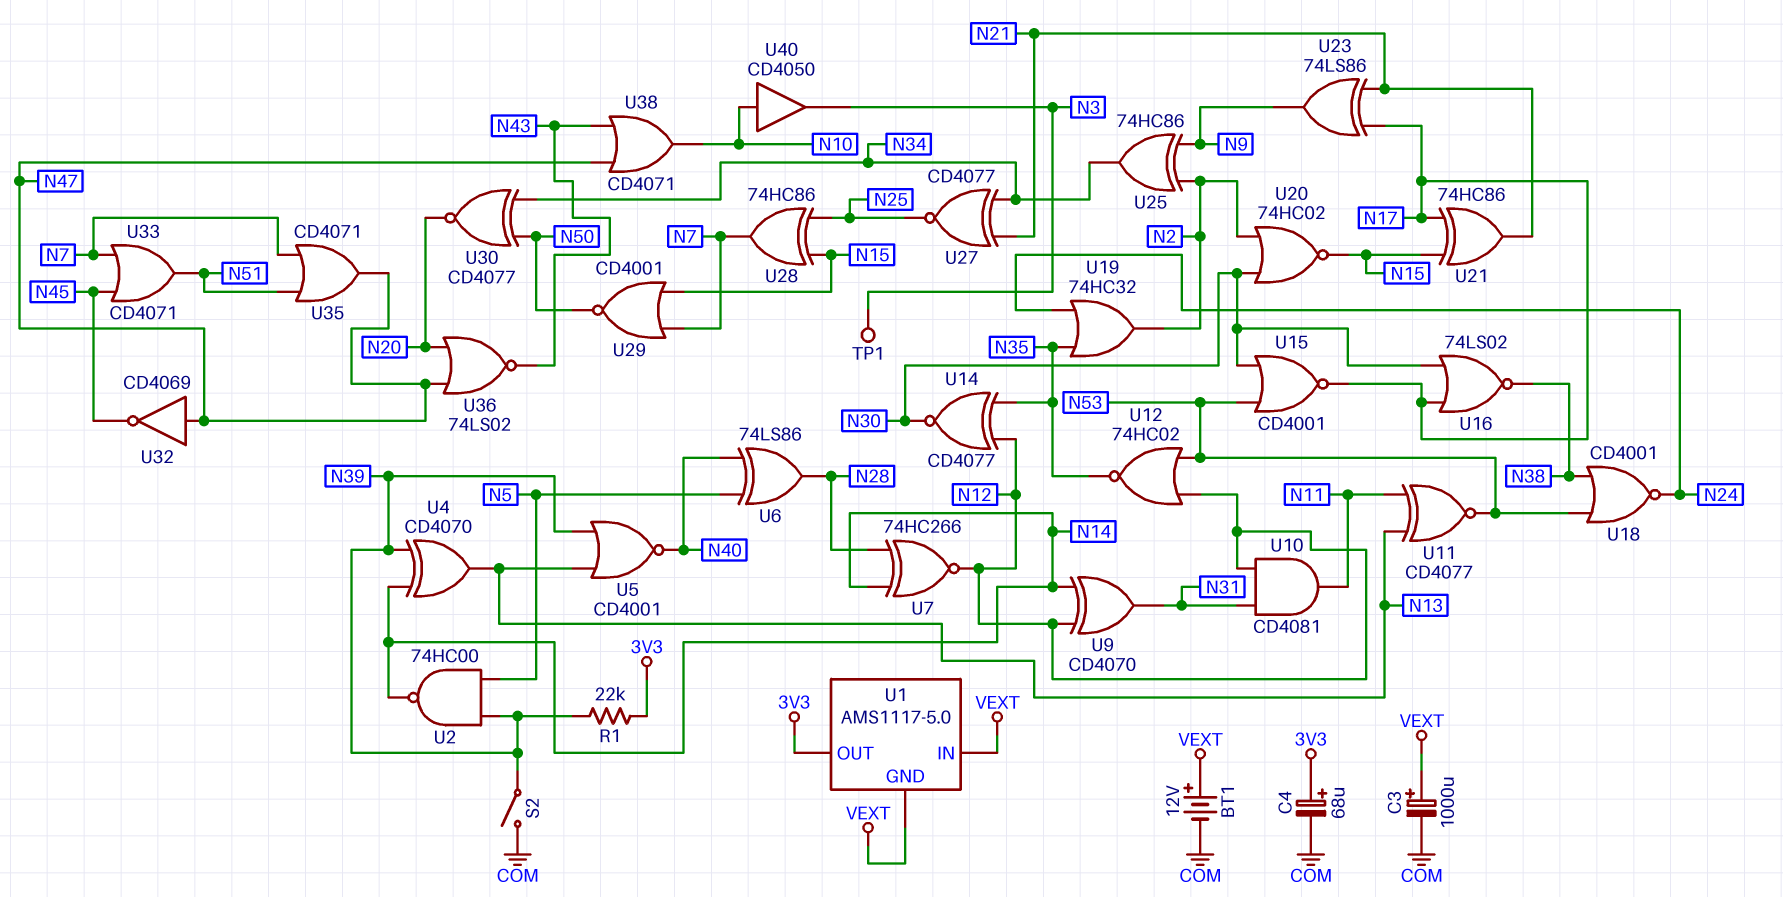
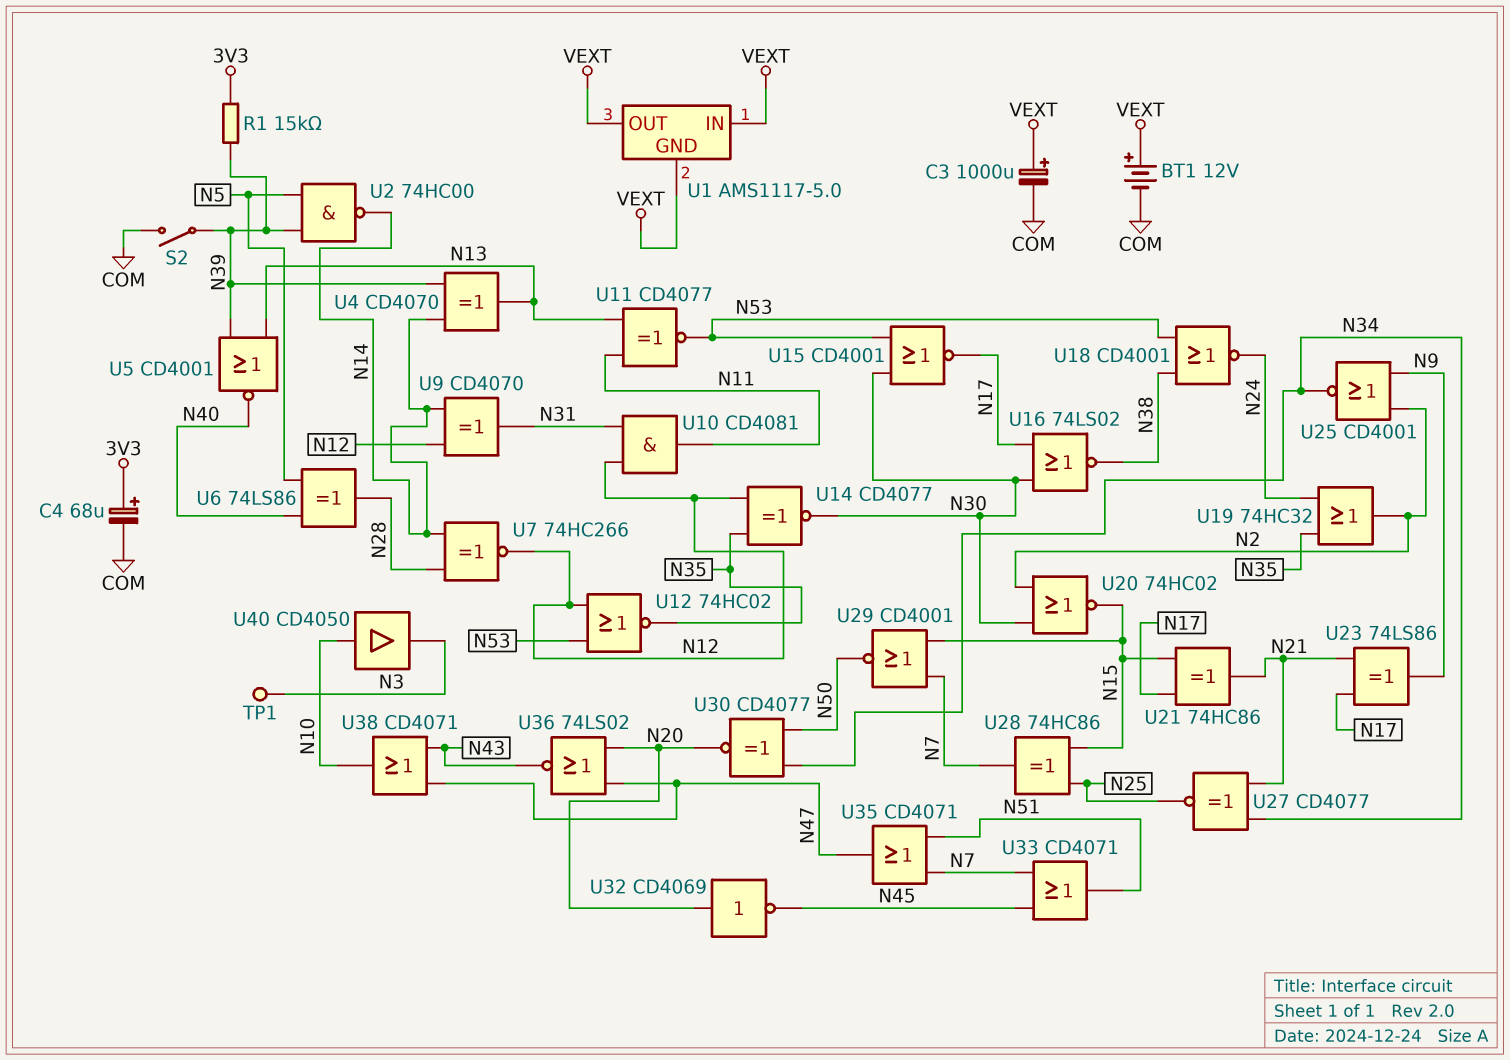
R1: 22k (3V3, N39) -> 15k (3V3, N39)
U1 pin OUT: 3V3 -> VEXT
U25: XOR 74HC86 (in N2, in N9, out N34) -> NOR CD4001 (in N2, in N9, out N34)
U32: NOT CD4069 (in N47, out N45) -> NOT CD4069 (in N20, out N45)

